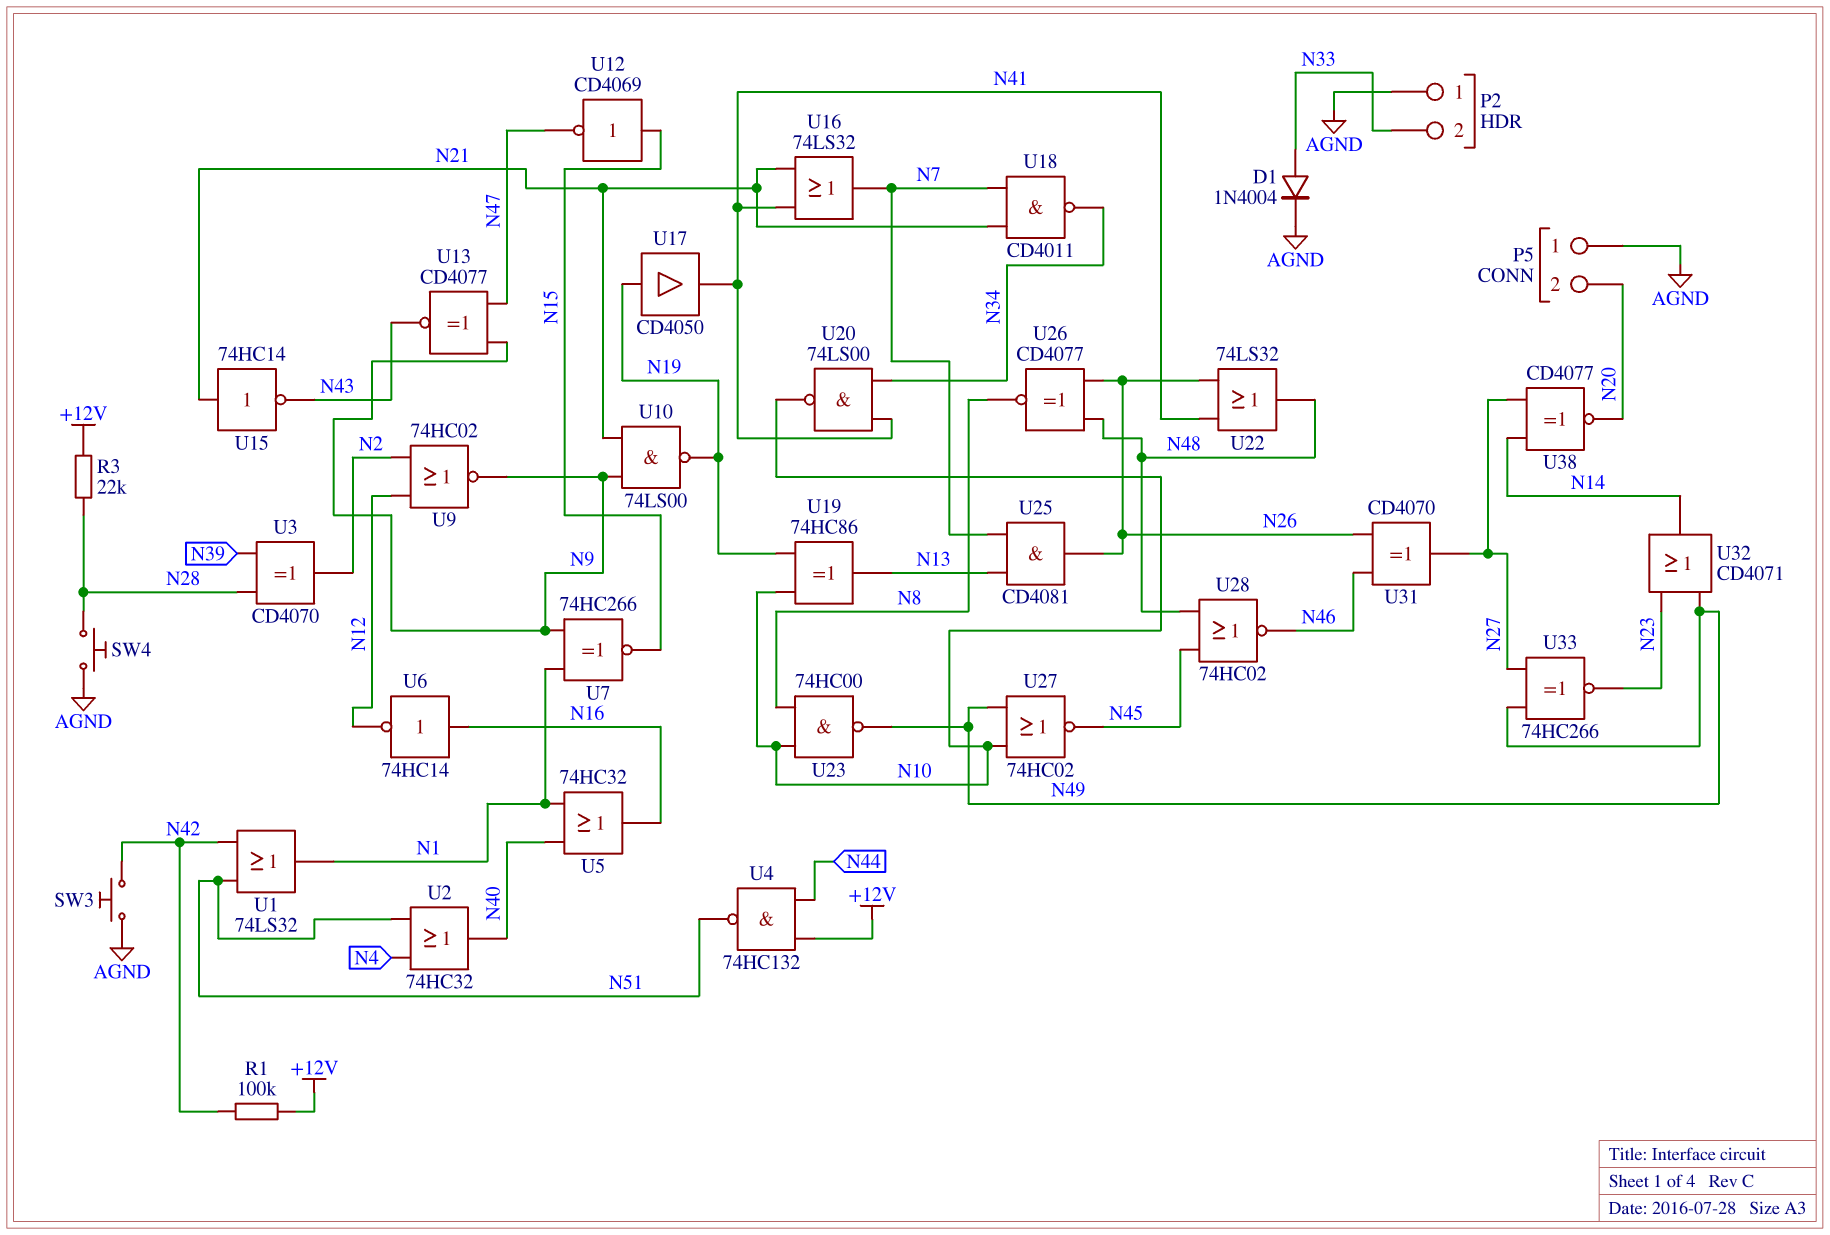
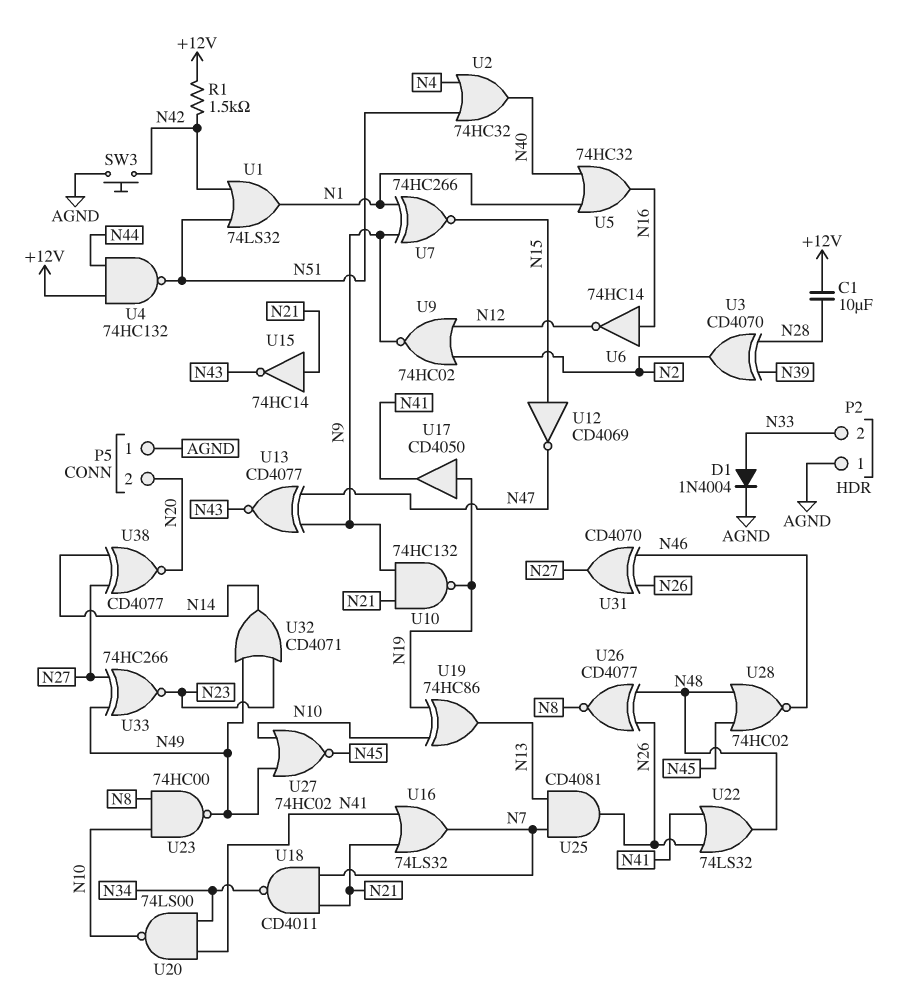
C1: none -> 10uF (+12V, N28)
R1: 100k (+12V, N42) -> 1.5k (+12V, N42)
R3: 22k (+12V, N28) -> none
SW4: button (AGND, N28) -> none
U10: NAND 74LS00 (in N9, in N21, out N19) -> NAND 74HC132 (in N9, in N21, out N19)

